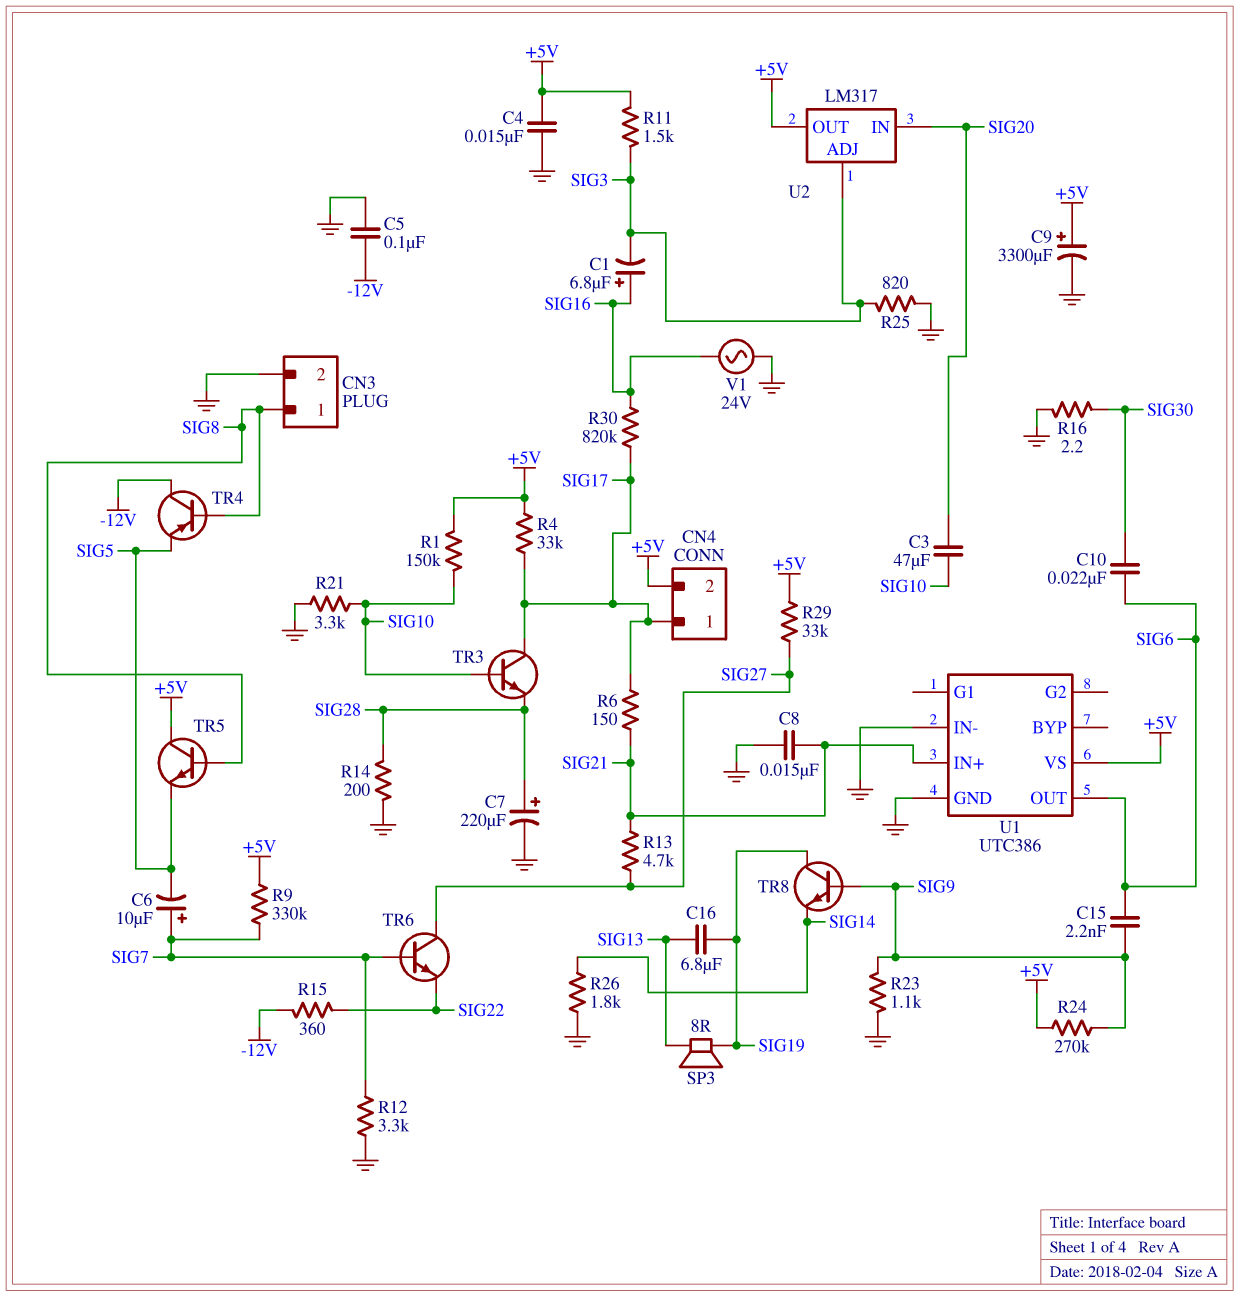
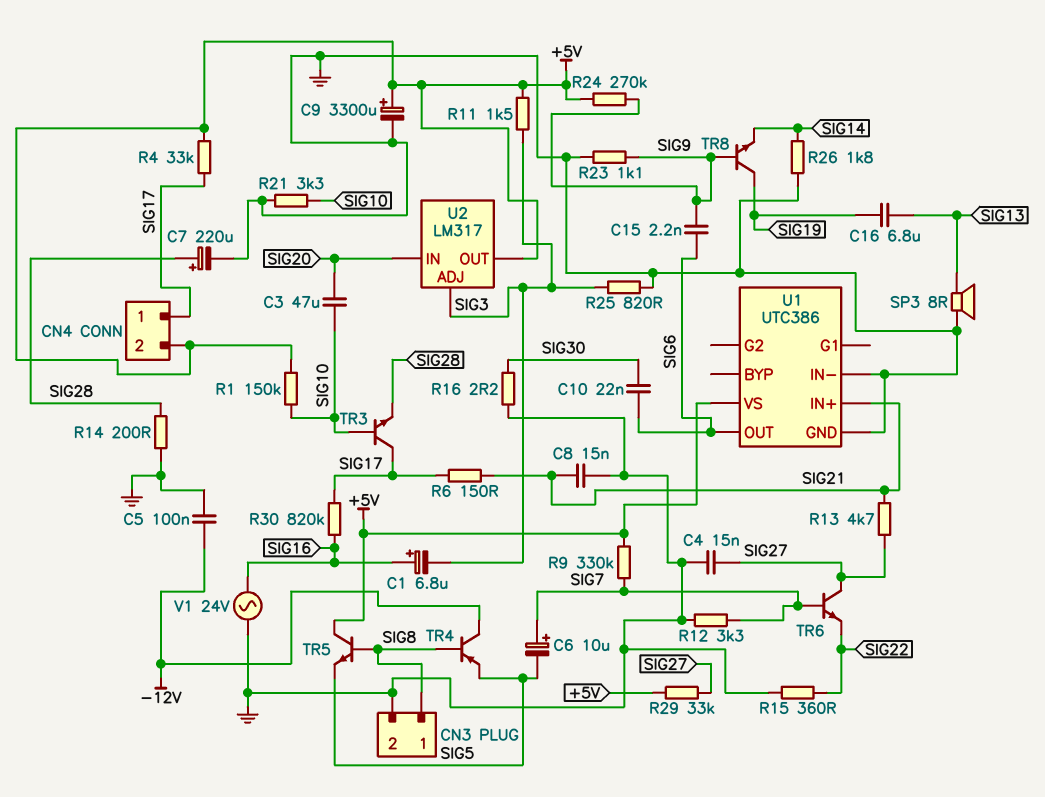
C4: 15nF (+5V, GND) -> 15nF (GND, SIG27)
R15: 360 (-12V, SIG22) -> 360 (GND, SIG22)
SP3: speaker 8R (SIG13, SIG19) -> speaker 8R (GND, SIG13)

